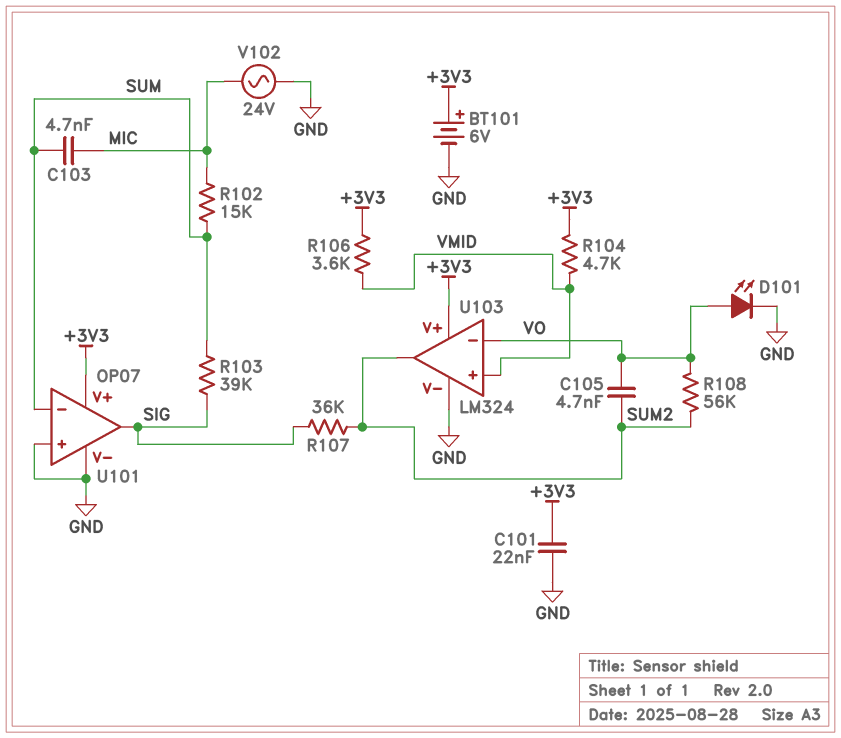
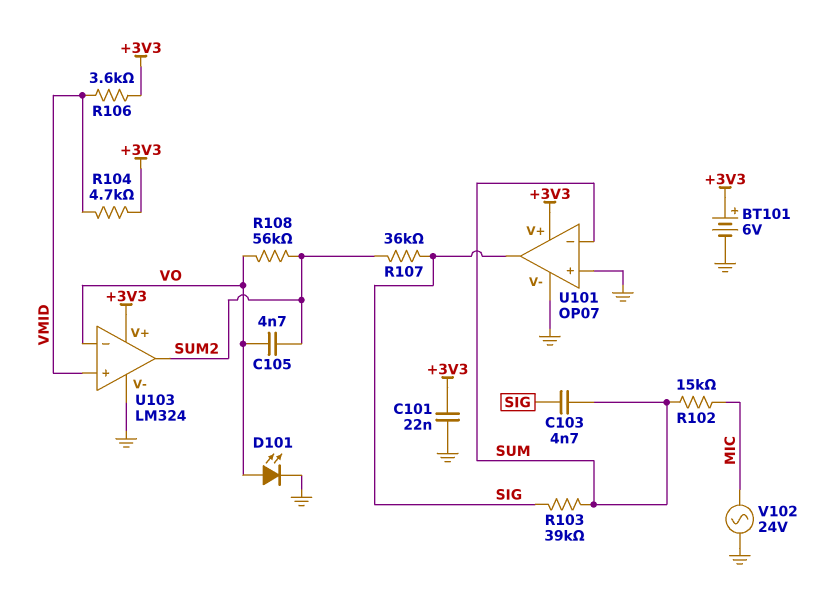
C103: 4.7nF (MIC, SUM) -> 4.7nF (SIG, SUM)

